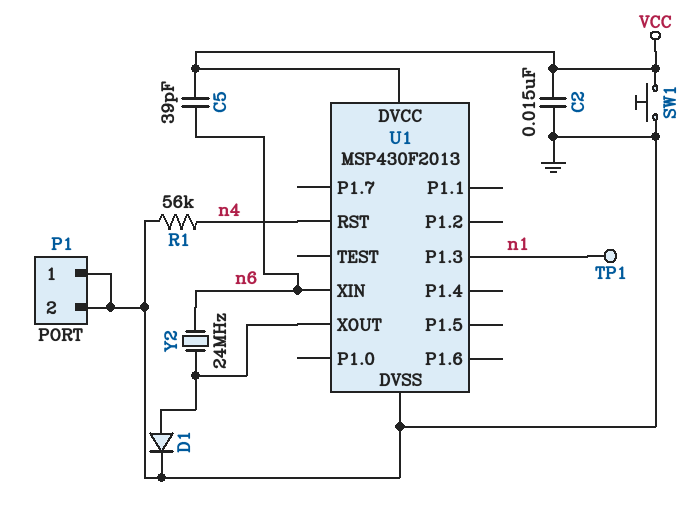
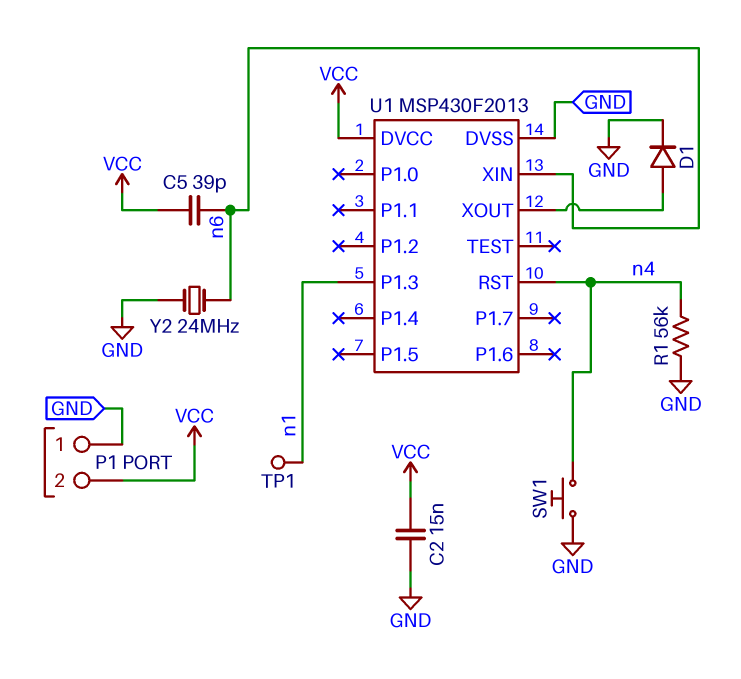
P1 pin 2: GND -> VCC
SW1: button (GND, VCC) -> button (GND, n4)
Y2: 24MHz (U1/XOUT, n6) -> 24MHz (GND, n6)

